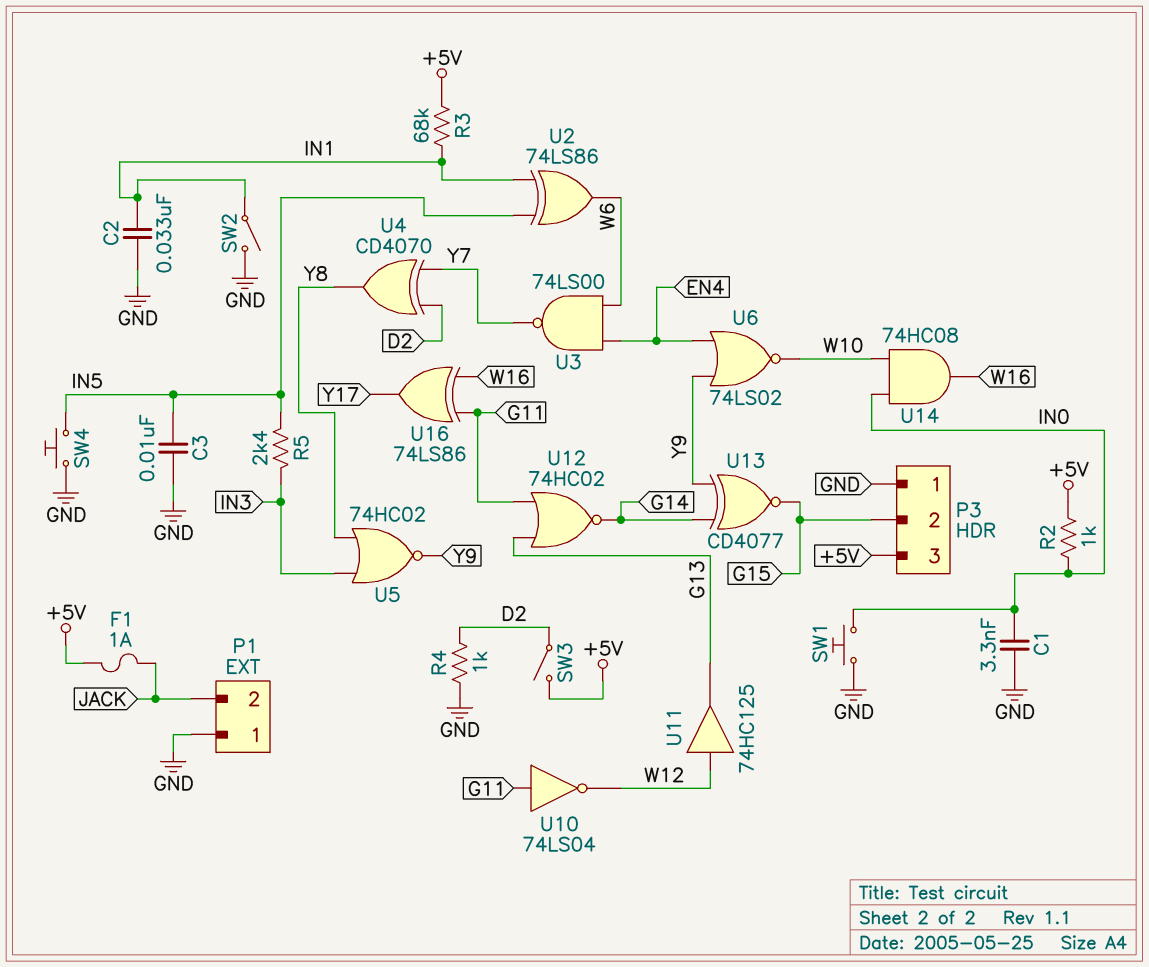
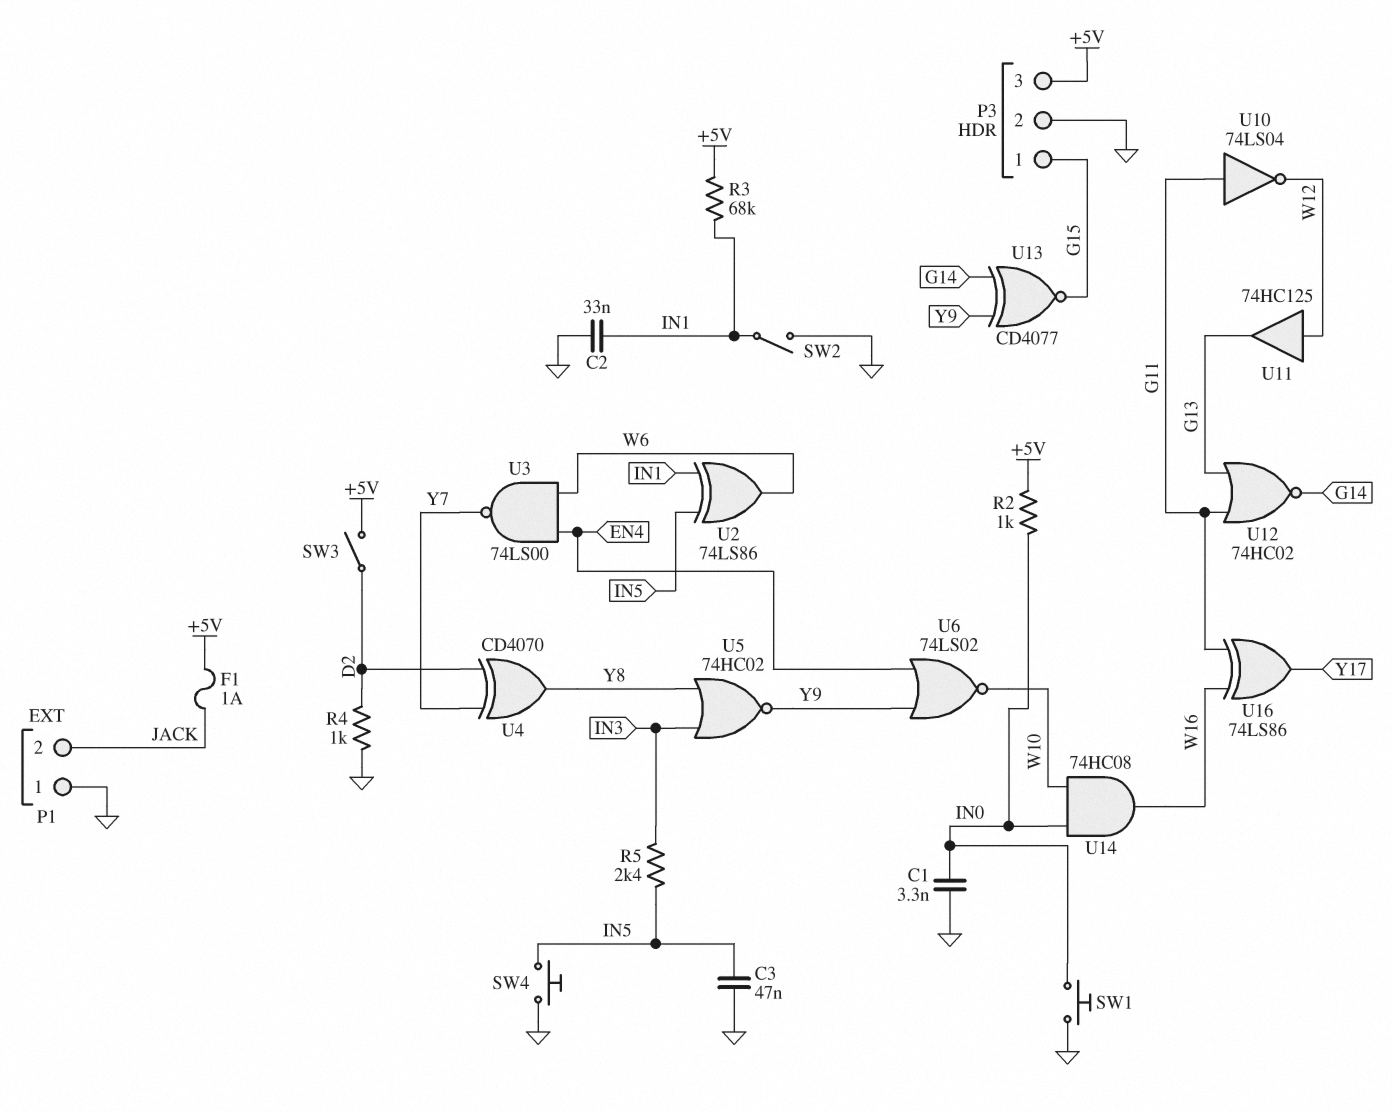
C3: 10nF (GND, IN5) -> 47nF (GND, IN5)
P3 pin 1: GND -> G15
P3 pin 2: G15 -> GND

